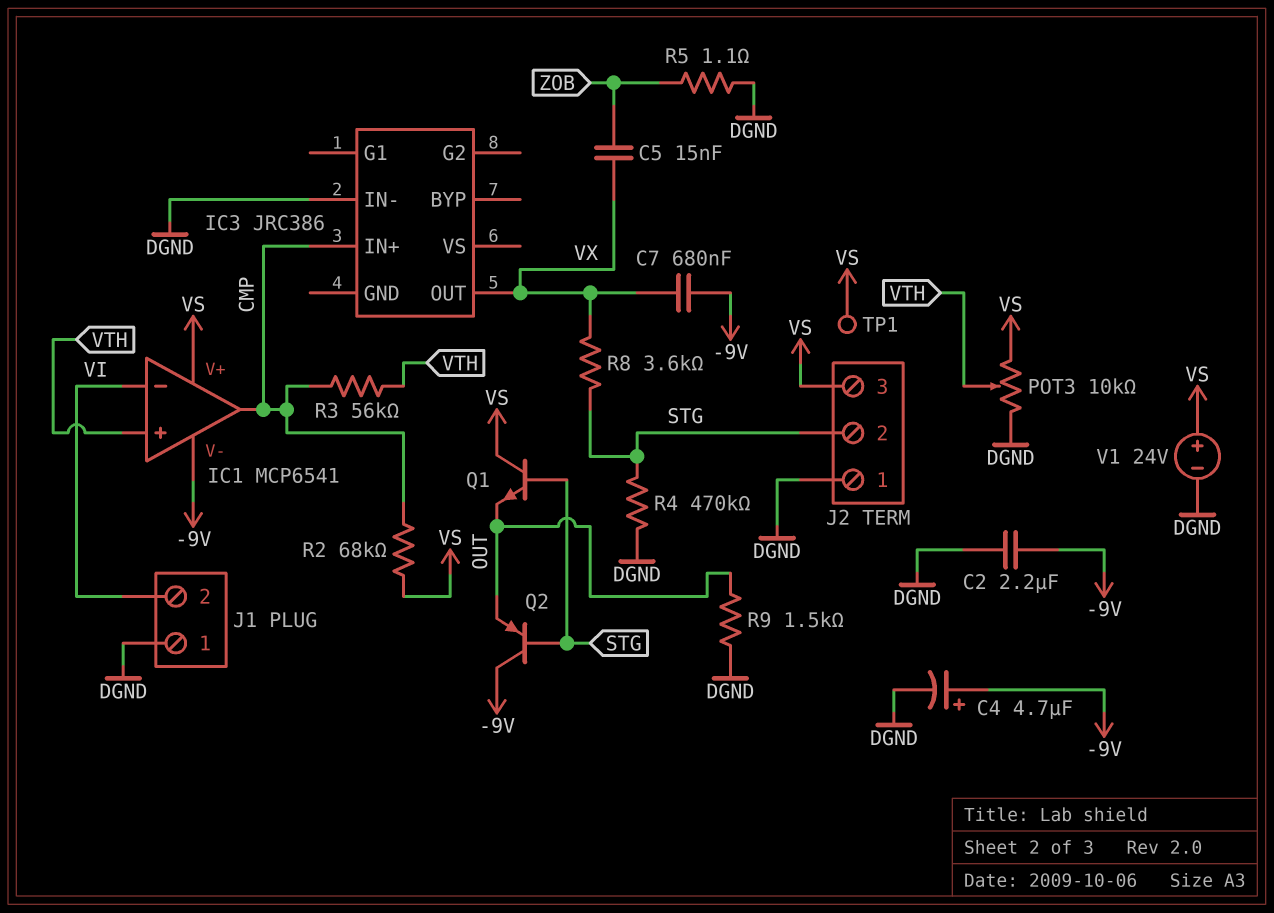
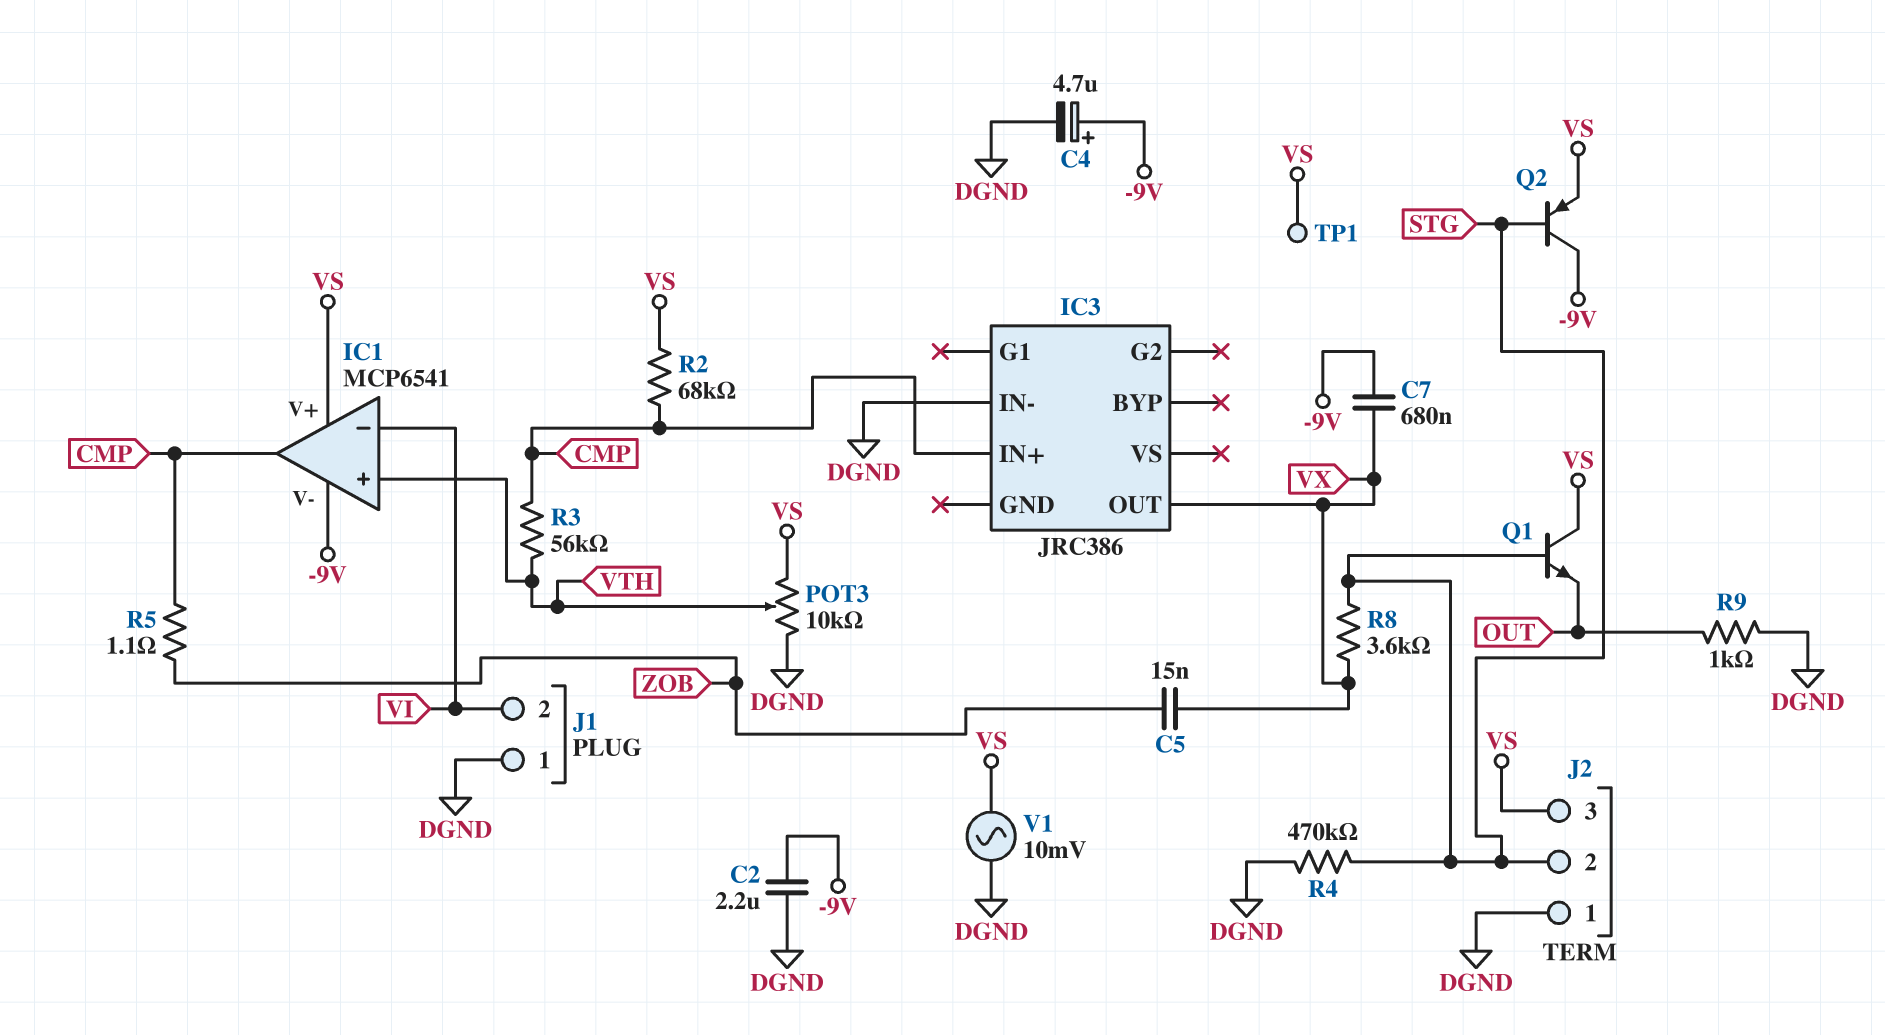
Q2: PNP (B STG, C -9V, E OUT) -> PNP (B STG, C -9V, E VS)
R5: 1.1 (DGND, ZOB) -> 1.1 (CMP, ZOB)
R9: 1.5k (DGND, OUT) -> 1k (DGND, OUT)
V1: 24V (plus VS, minus DGND) -> AC 10mV (DGND, VS)

